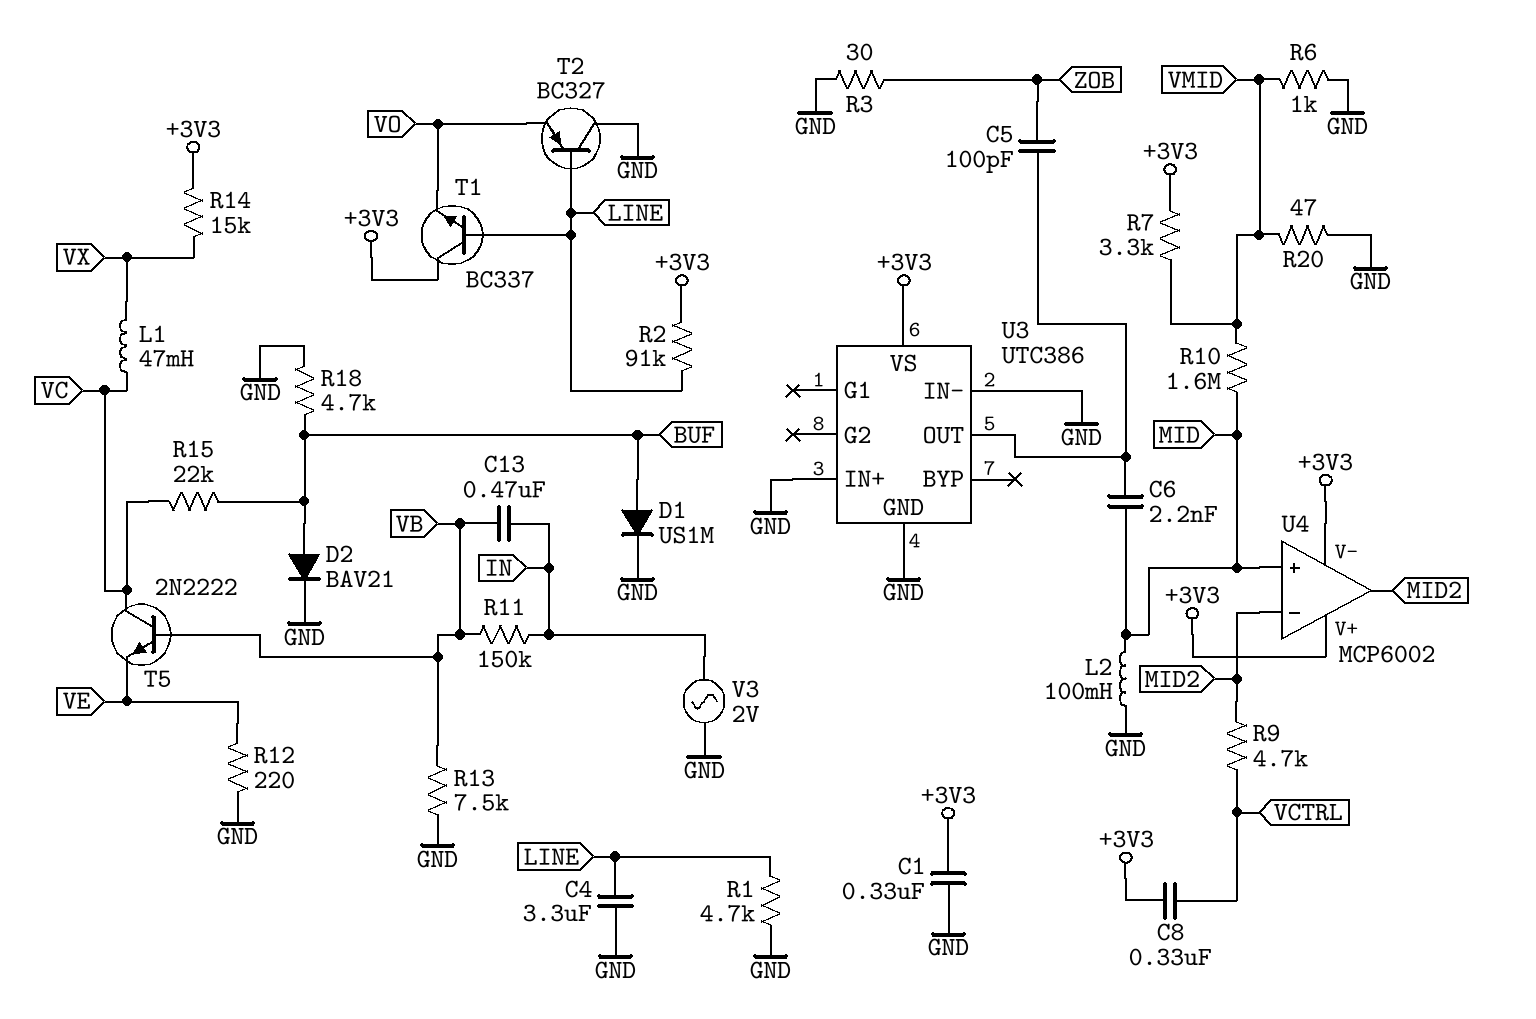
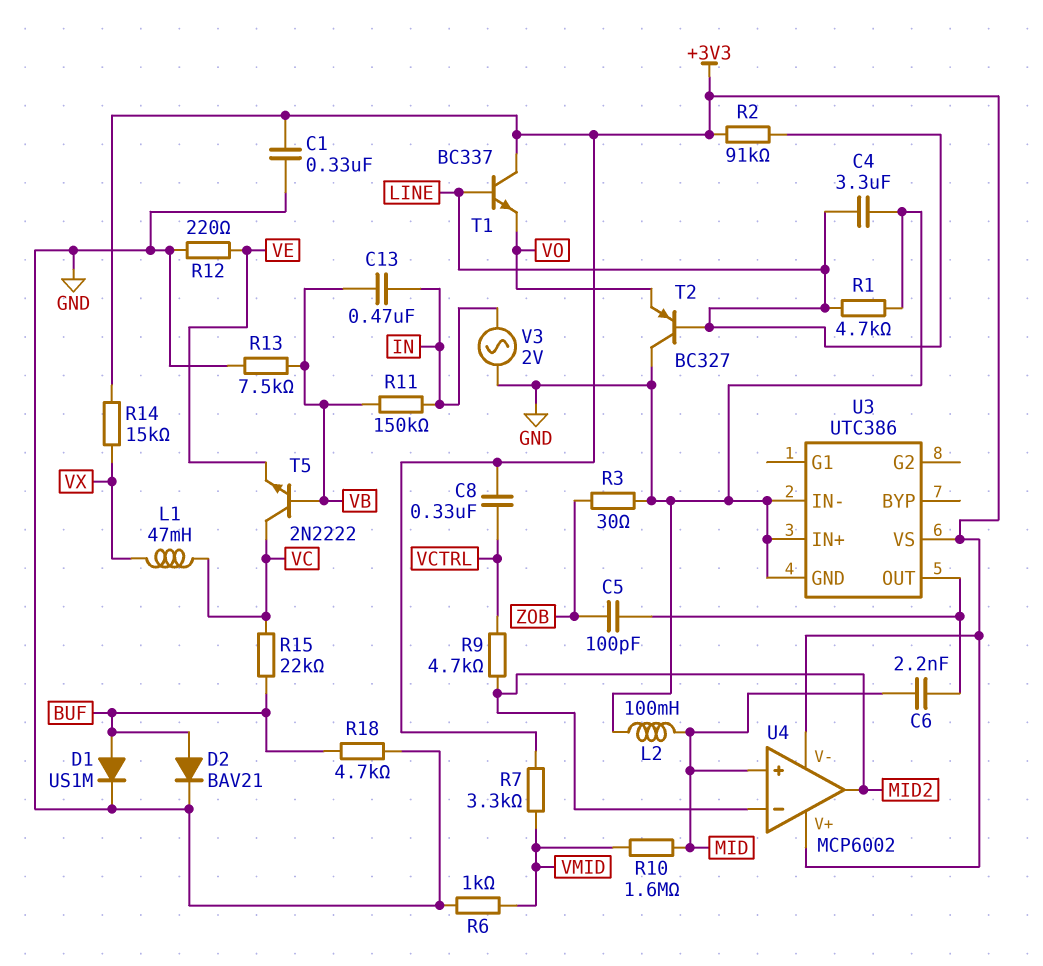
R20: 47 (GND, VMID) -> none

